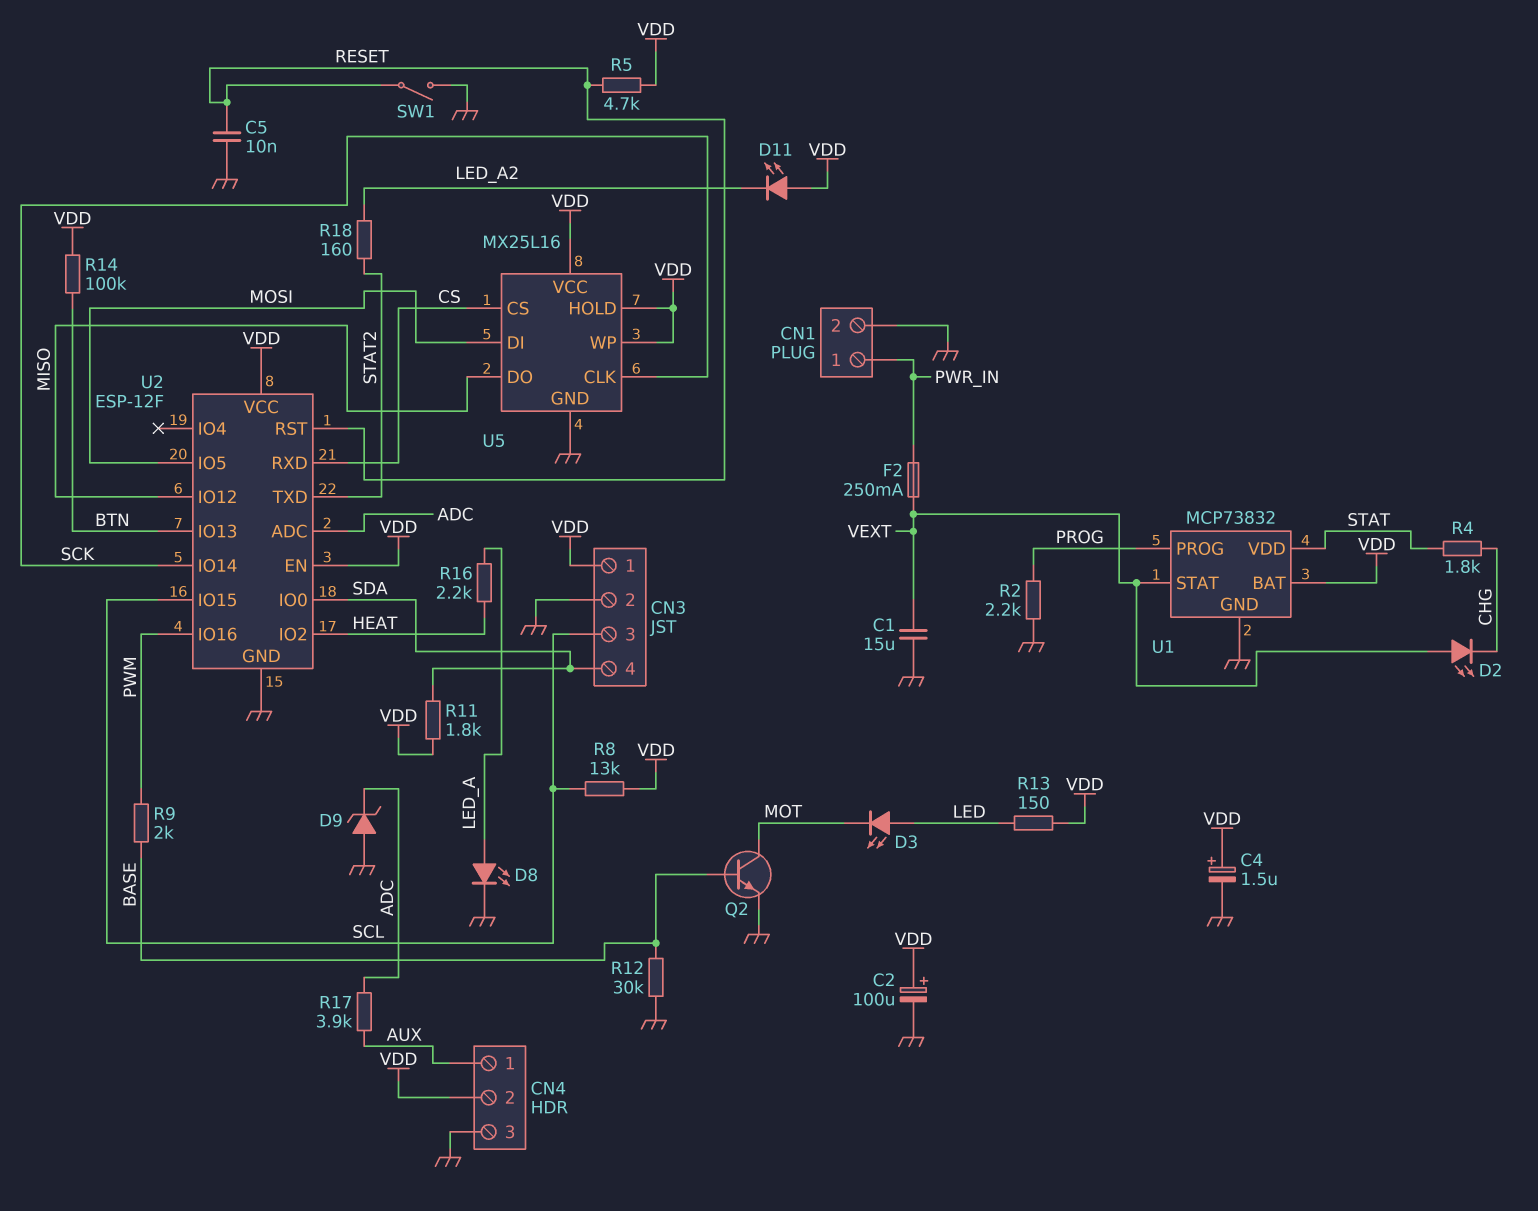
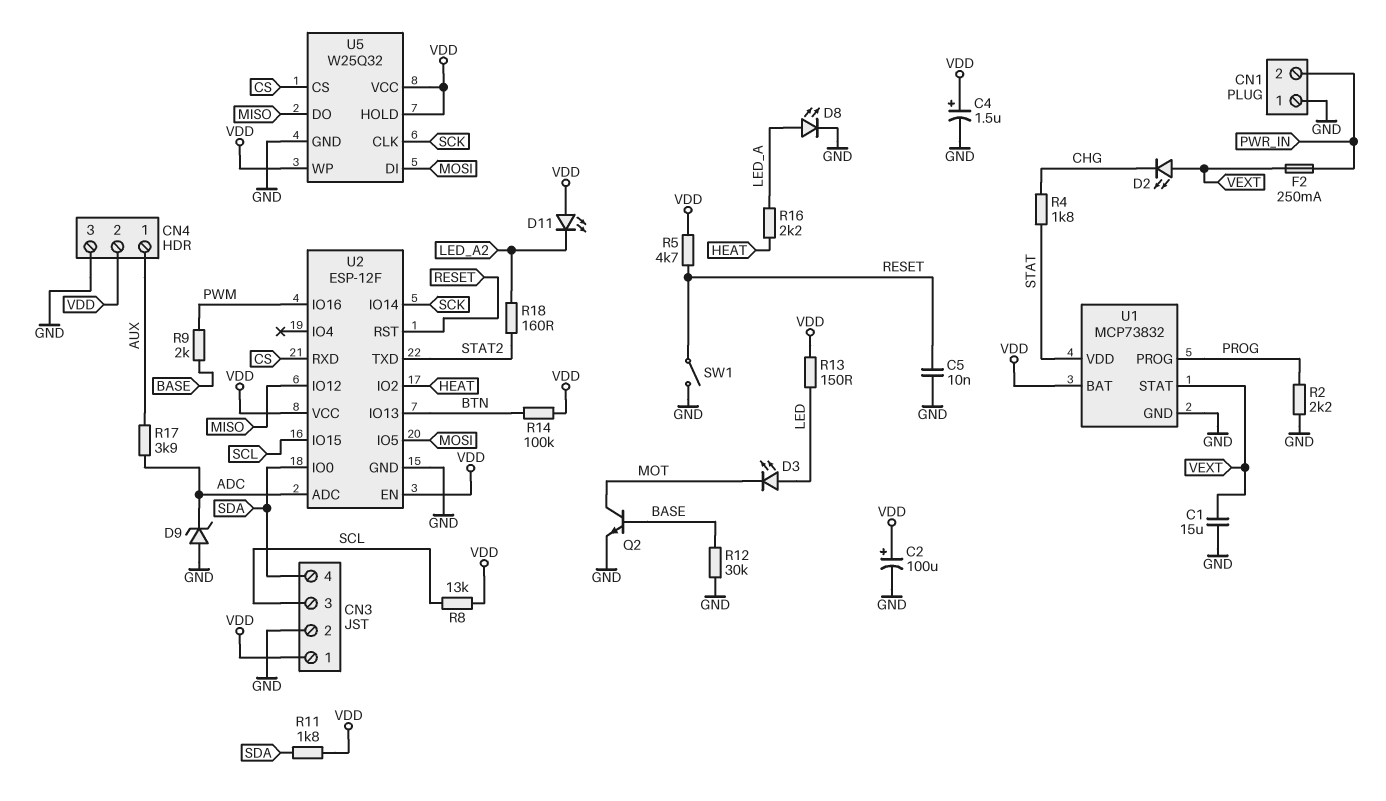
CN1 pin 1: PWR_IN -> GND
CN1 pin 2: GND -> PWR_IN
U5: MX25L16 -> W25Q32

